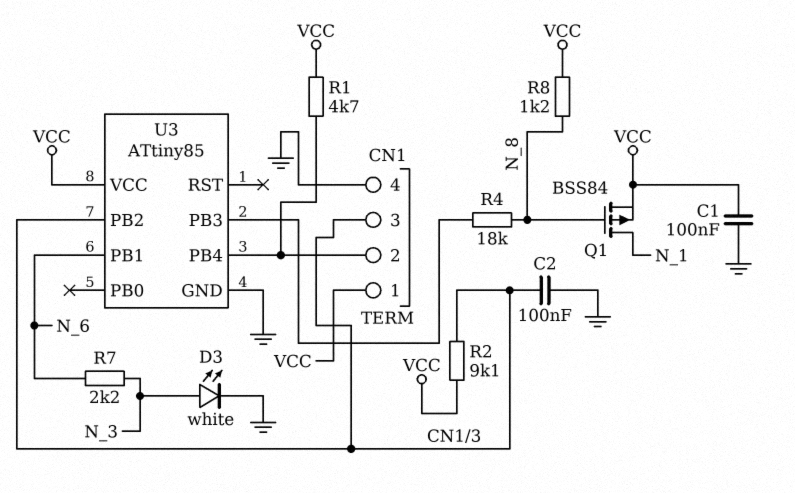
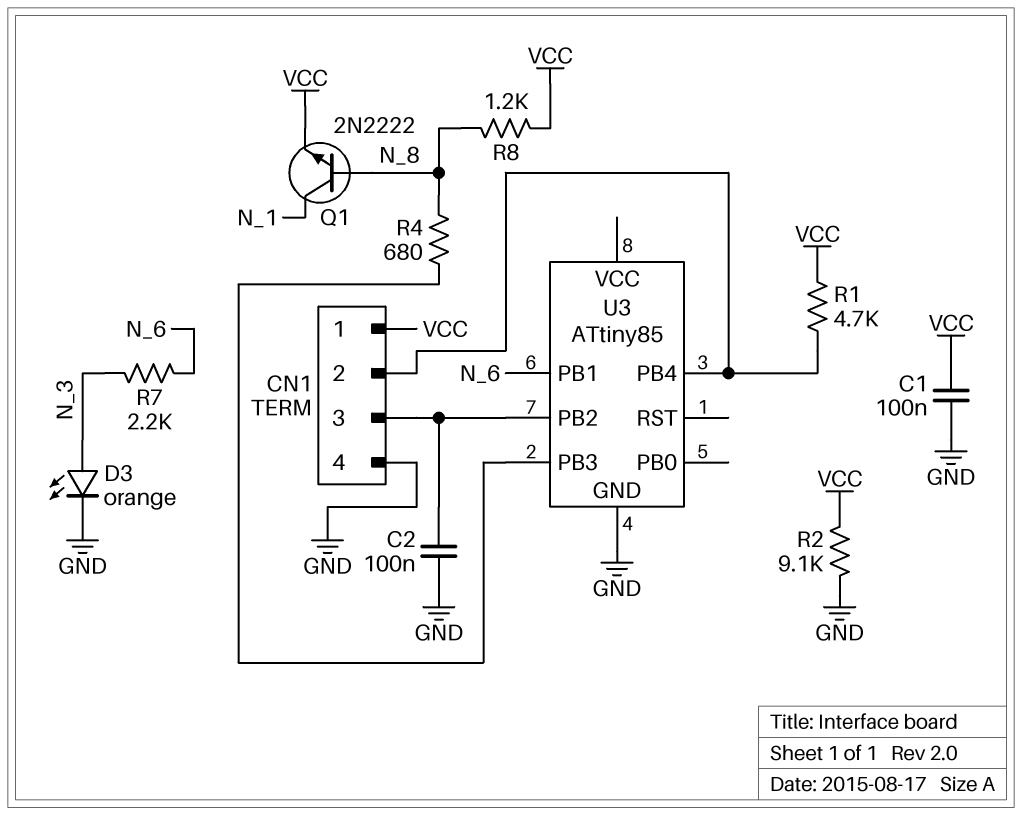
D3: LED white (A N_3, K GND) -> LED orange (A N_3, K GND)
Q1: PMOS BSS84 (G N_8, D N_1, S VCC) -> NPN 2N2222 (B N_8, C N_1, E VCC)
R2: 9.1k (CN1/3, VCC) -> 9.1k (GND, VCC)
R4: 18k (N_8, U3/PB3) -> 680 (N_8, U3/PB3)
U3 pin VCC: VCC -> none

